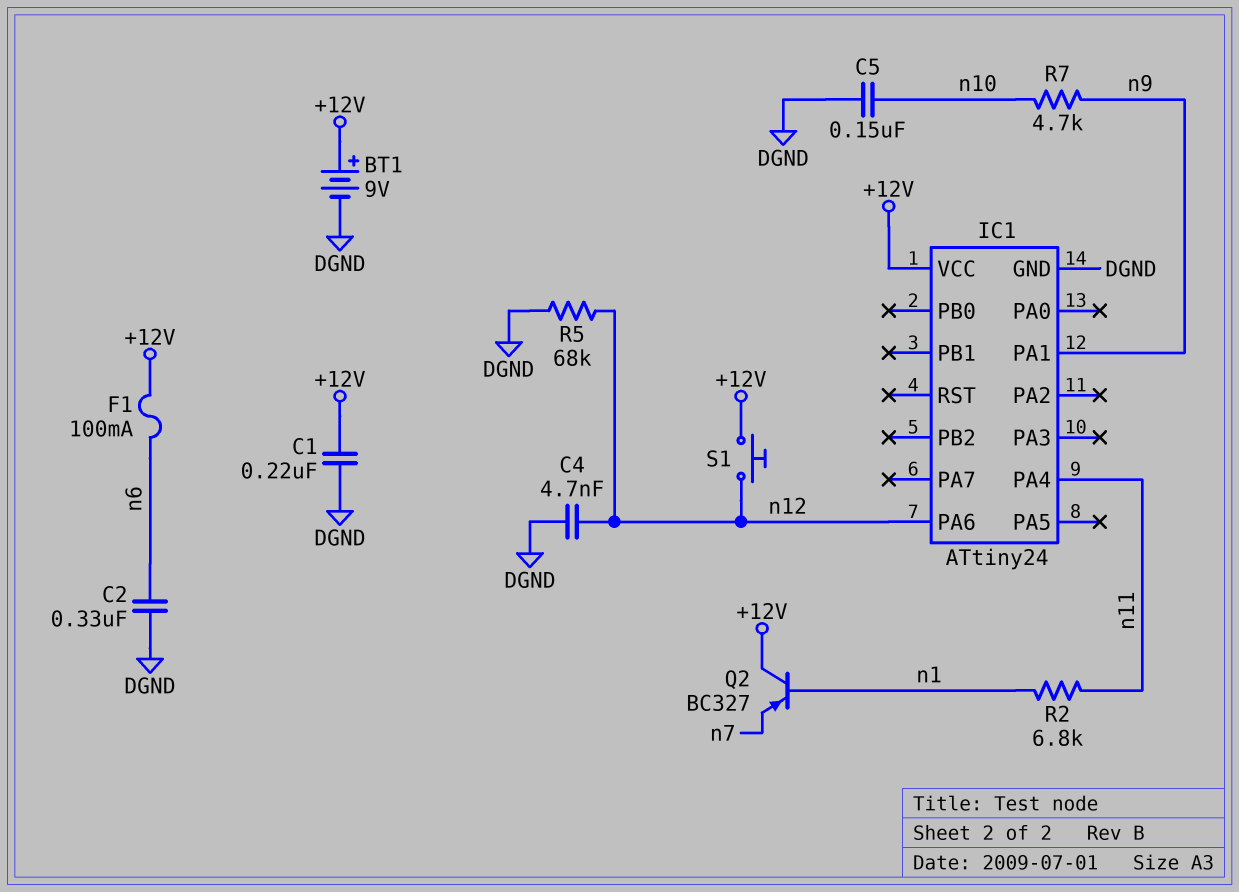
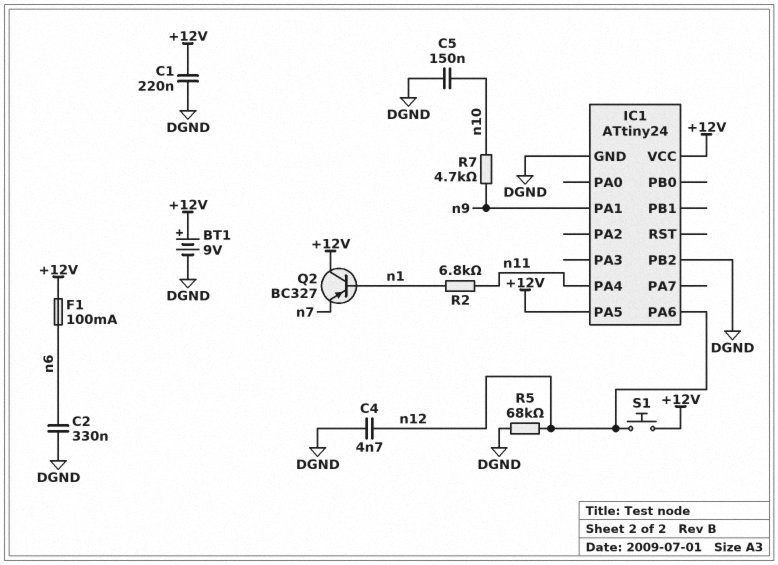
IC1 pin PA5: none -> +12V
IC1 pin PB2: none -> DGND

